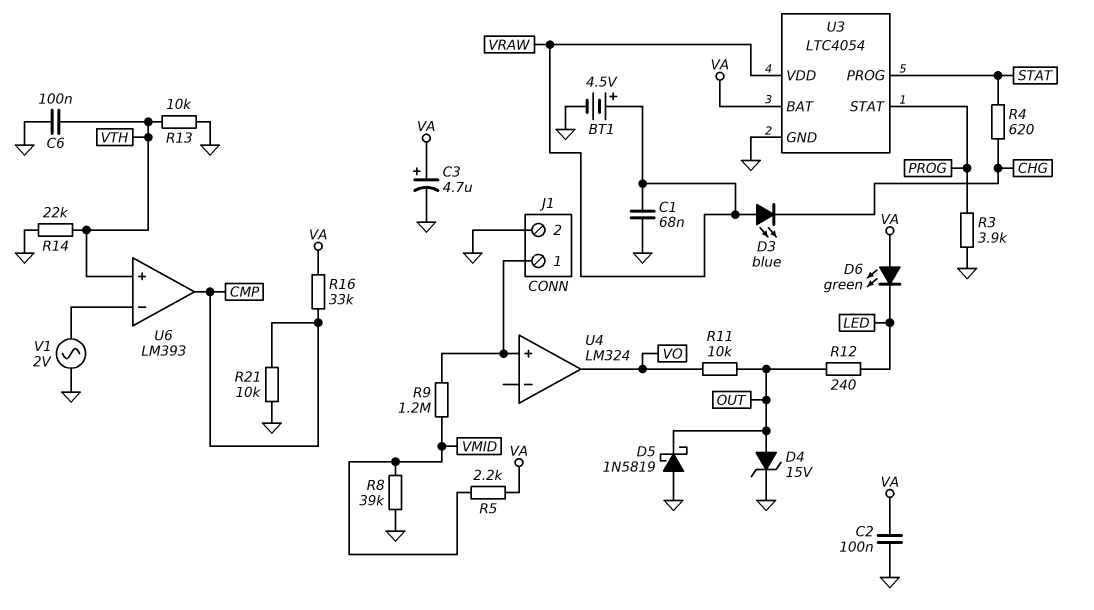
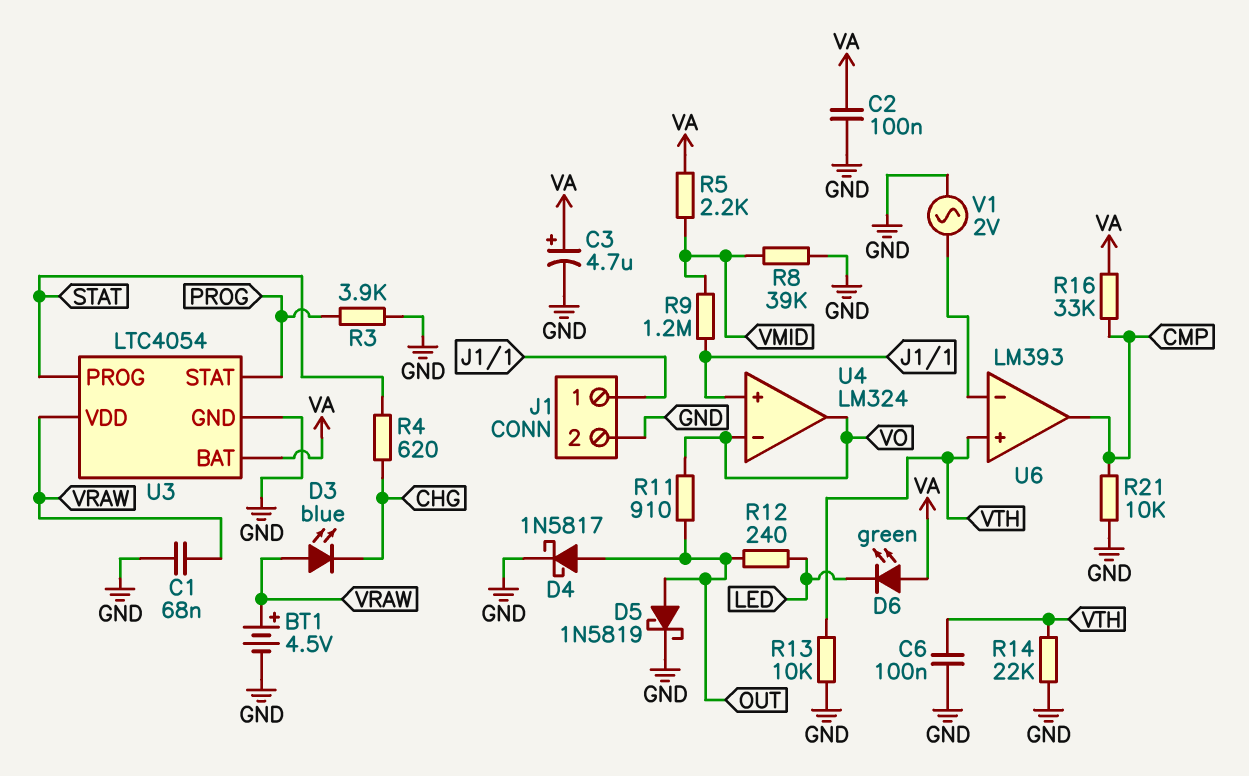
D4: zener 15V (A OUT, K GND) -> schottky 1N5817 (A OUT, K GND)
D5: schottky 1N5819 (A GND, K OUT) -> schottky 1N5819 (A OUT, K GND)
R11: 10k (OUT, VO) -> 910 (OUT, VO)
U4 pin in-: none -> VO

